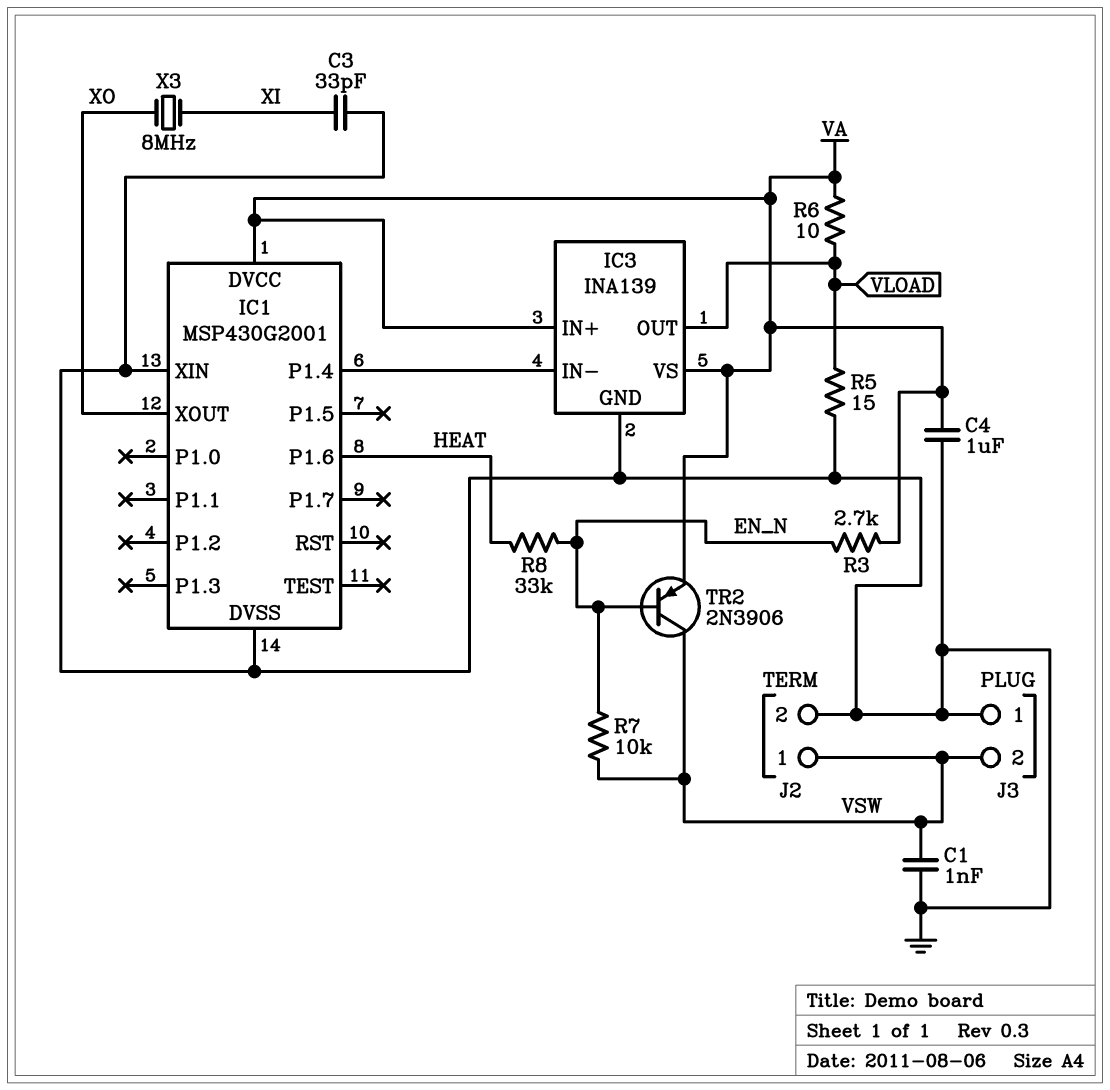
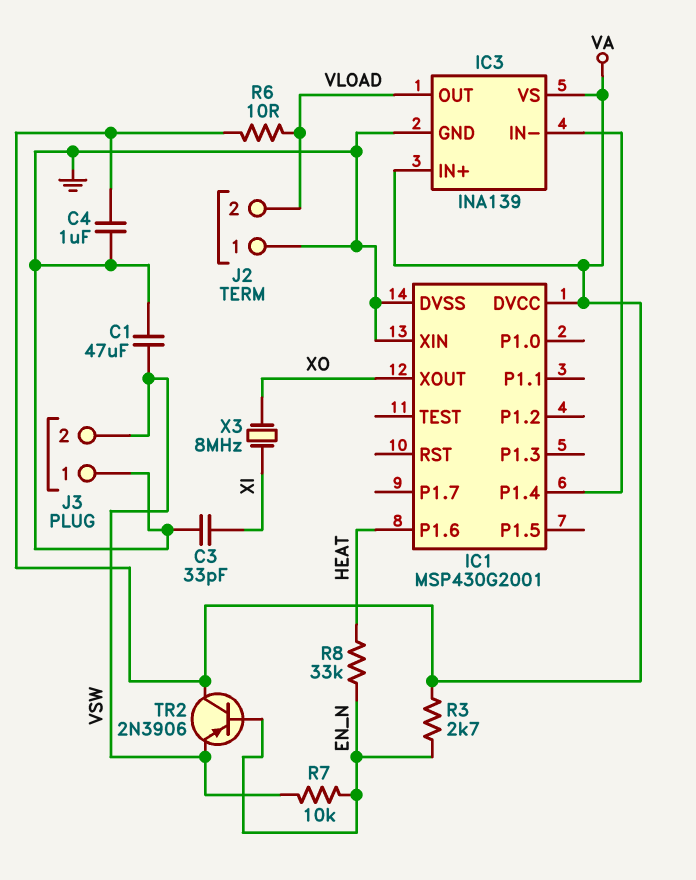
C1: 1nF (GND, VSW) -> 47uF (GND, VSW)
J2 pin 1: VSW -> GND
J2 pin 2: GND -> VLOAD
R5: 15 (GND, VLOAD) -> none
TR2: PNP 2N3906 (B EN_N, C VSW, E VA) -> PNP 2N3906 (B EN_N, C VA, E VSW)

